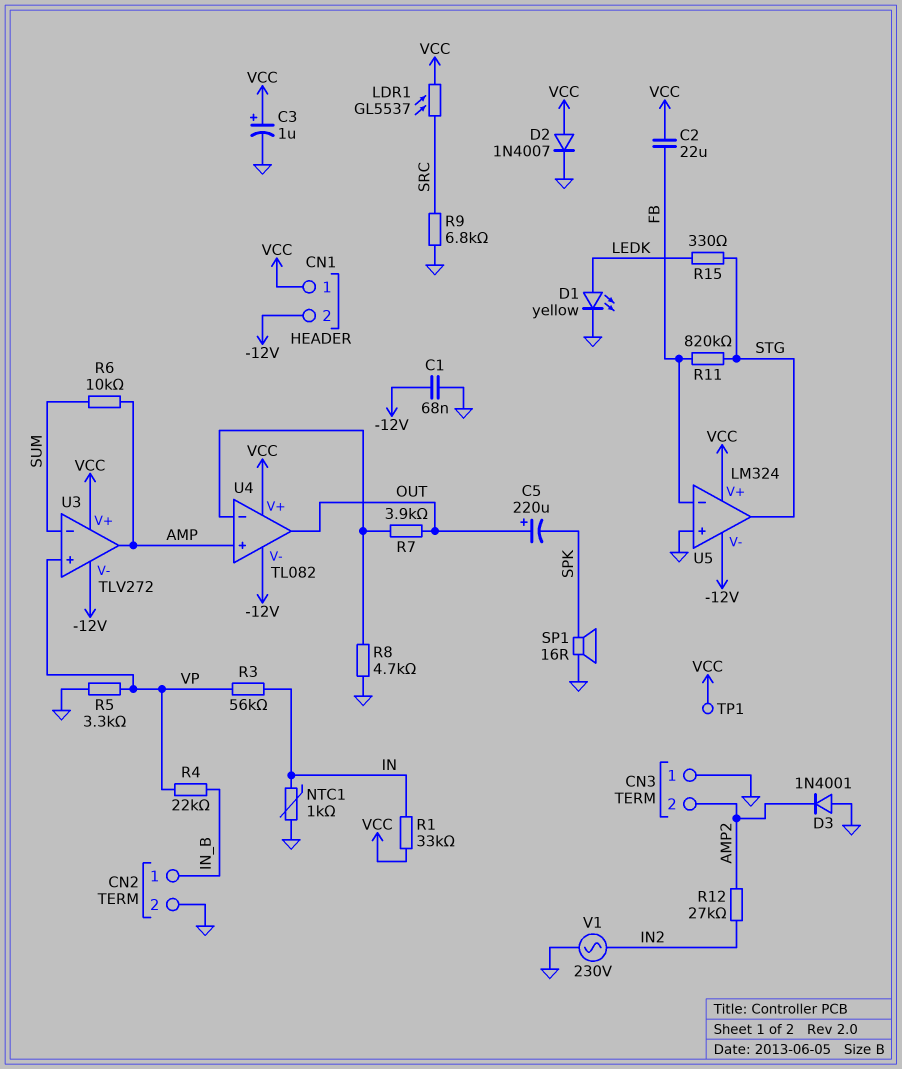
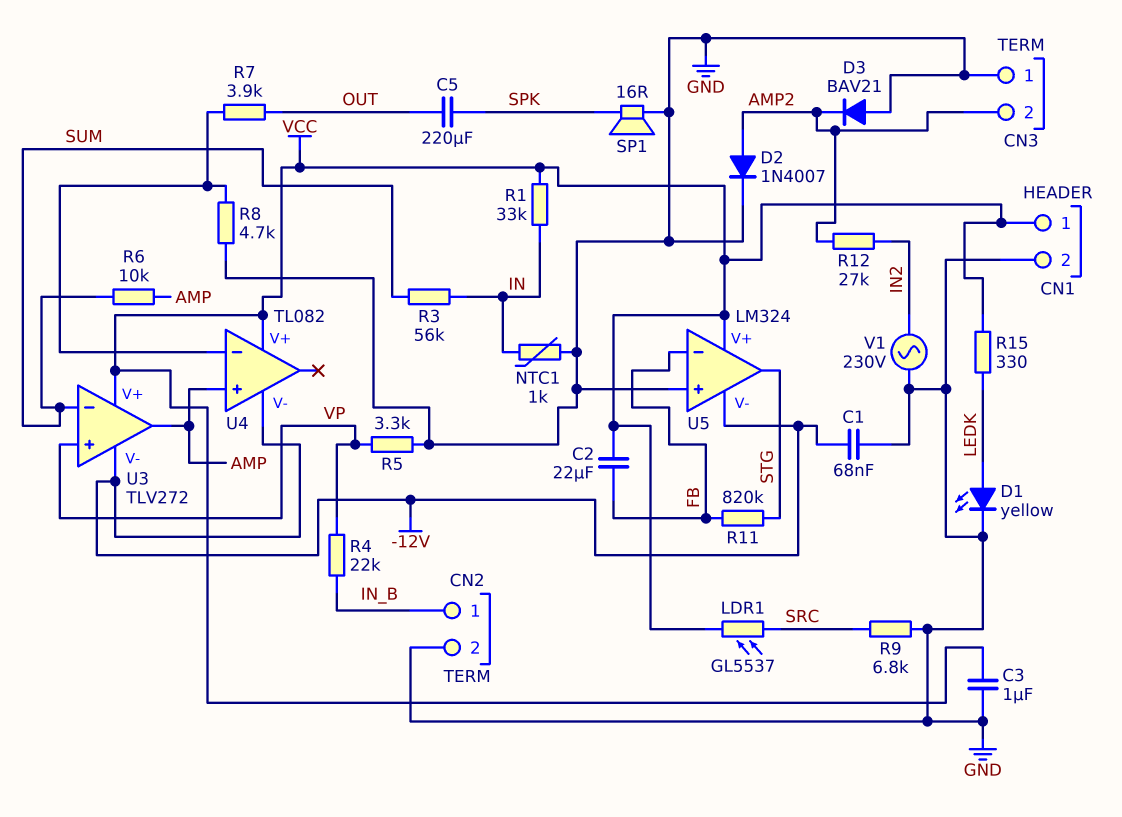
C3: 1uF (plus VCC, minus GND) -> 1uF (GND, VCC)
C5: 220uF (plus OUT, minus SPK) -> 220uF (OUT, SPK)
CN1 pin 2: -12V -> GND
D2: diode 1N4007 (A VCC, K GND) -> diode 1N4007 (A AMP2, K GND)
D3: diode 1N4001 (A GND, K AMP2) -> diode BAV21 (A GND, K AMP2)
R3: 56k (IN, VP) -> 56k (IN, SUM)
R15: 330 (LEDK, STG) -> 330 (LEDK, VCC)
TP1: test point (VCC) -> none
U4 pin out: OUT -> none

